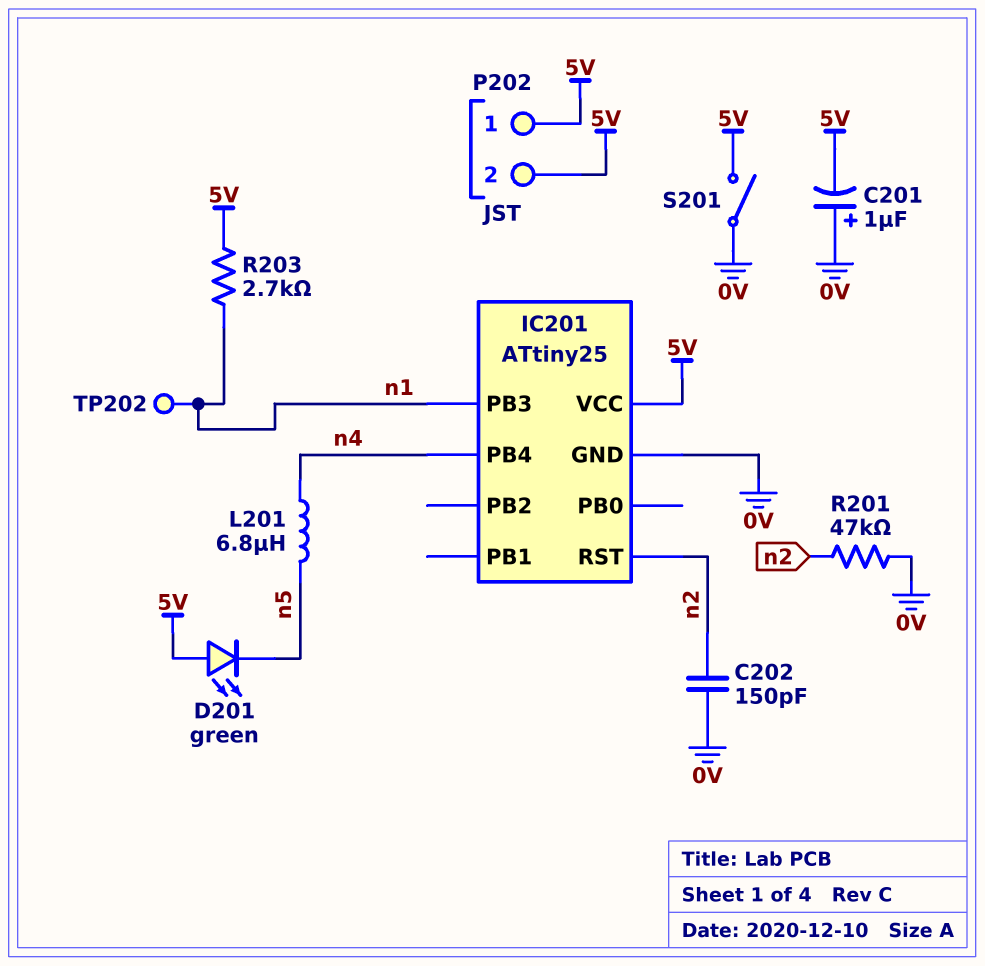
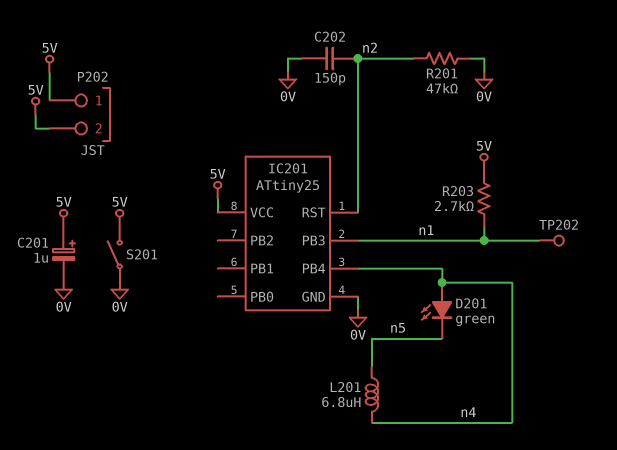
C201: 1uF (plus 0V, minus 5V) -> 1uF (plus 5V, minus 0V)
D201: LED green (A 5V, K n5) -> LED green (A n4, K n5)

